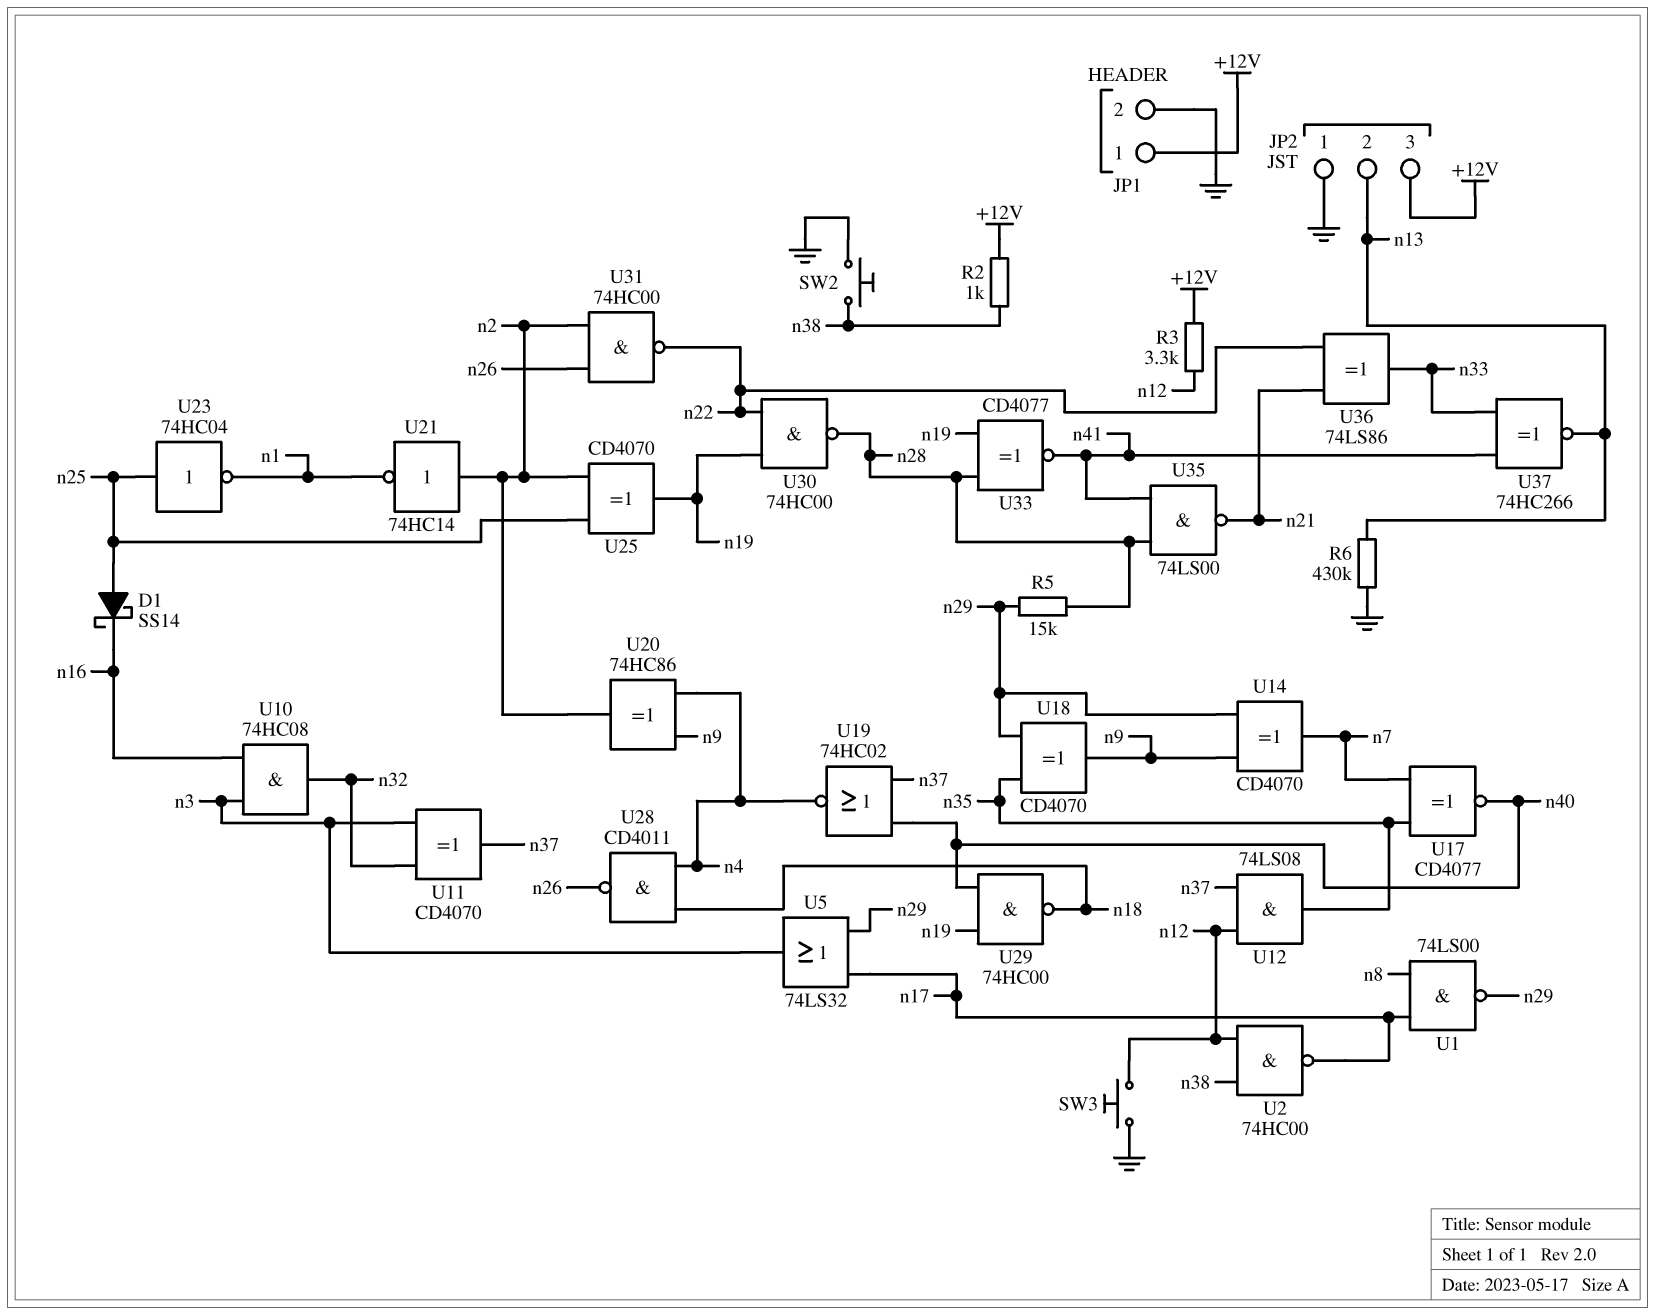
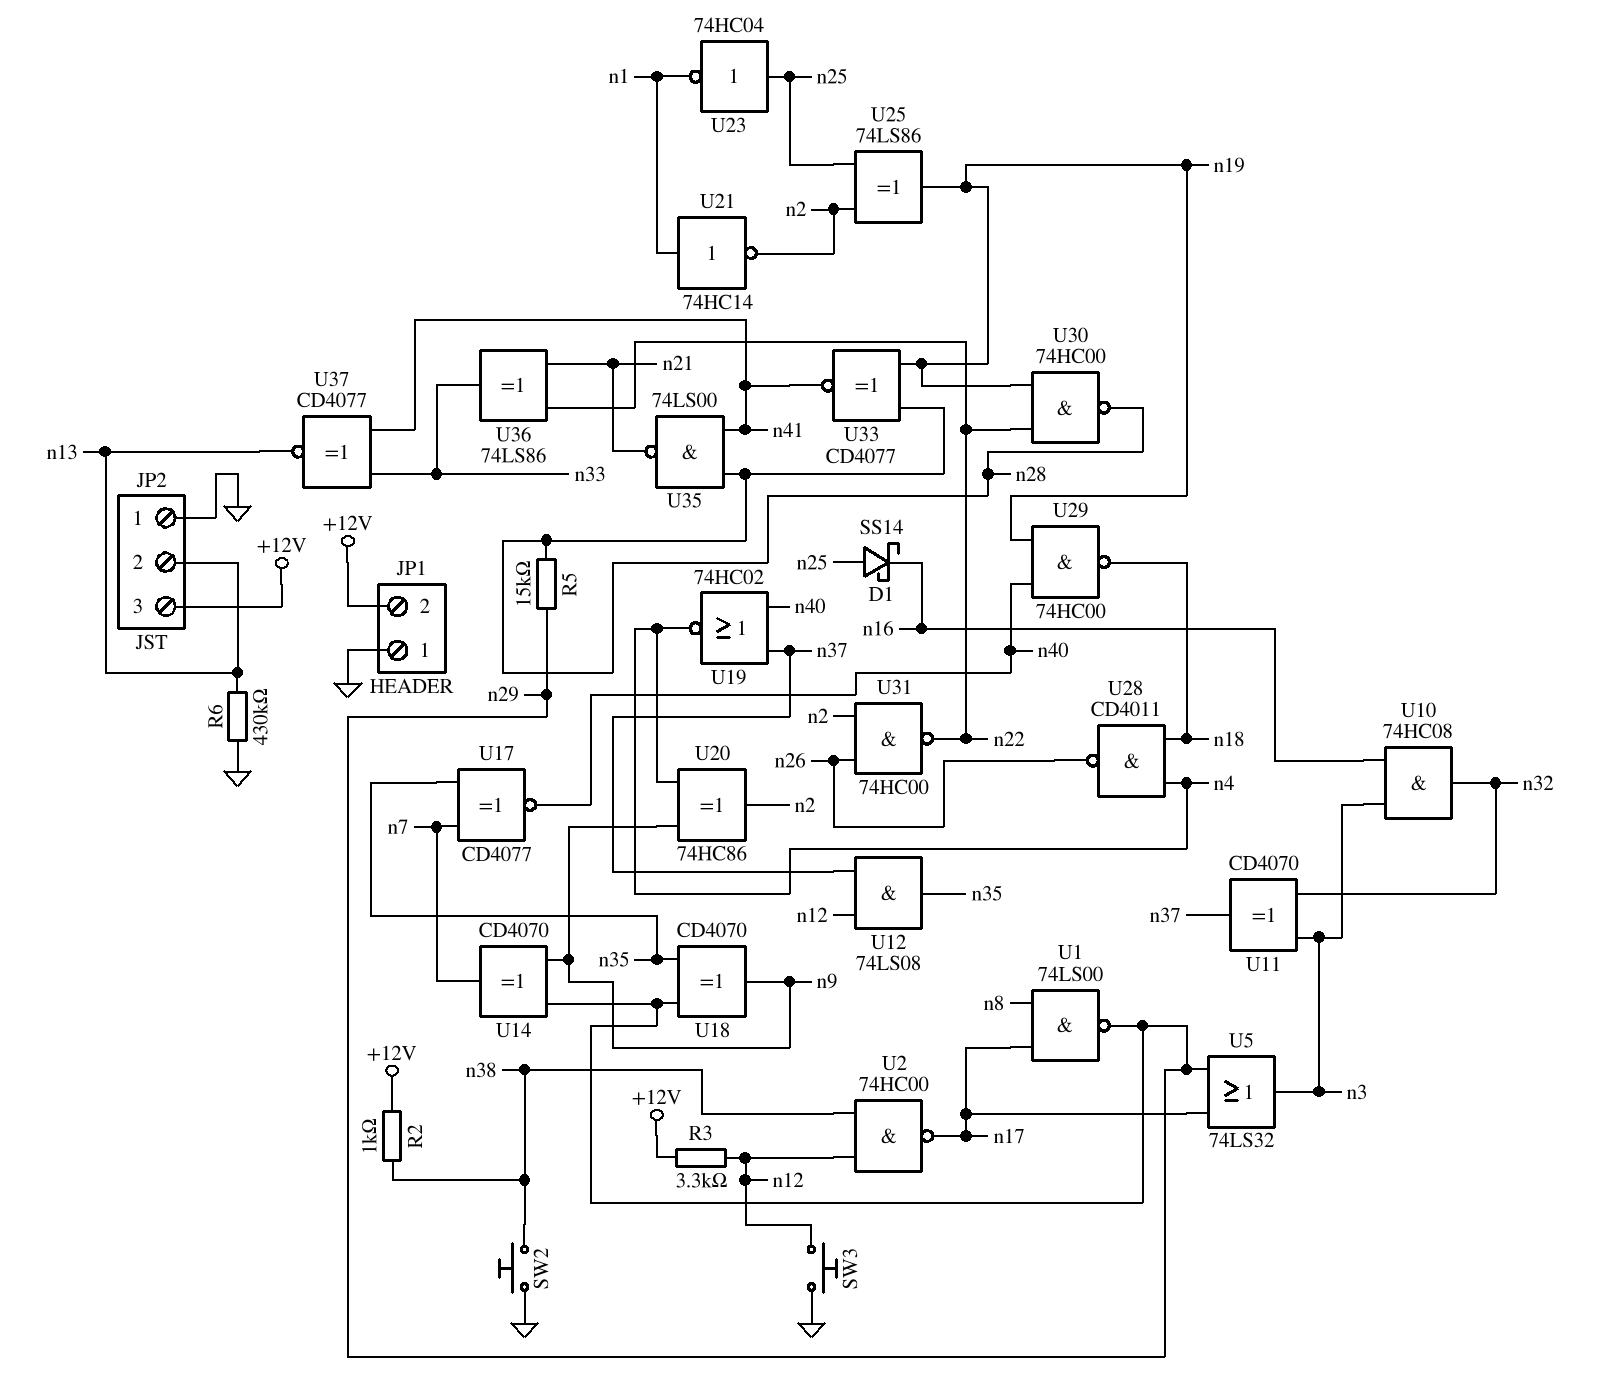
JP1 pin 1: +12V -> GND
JP1 pin 2: GND -> +12V
U21: NOT 74HC14 (in n2, out n1) -> NOT 74HC14 (in n1, out n2)
U25: XOR CD4070 (in n2, in n25, out n19) -> XOR 74LS86 (in n2, in n25, out n19)
U37: XNOR 74HC266 (in n33, in n41, out n13) -> XNOR CD4077 (in n33, in n41, out n13)

